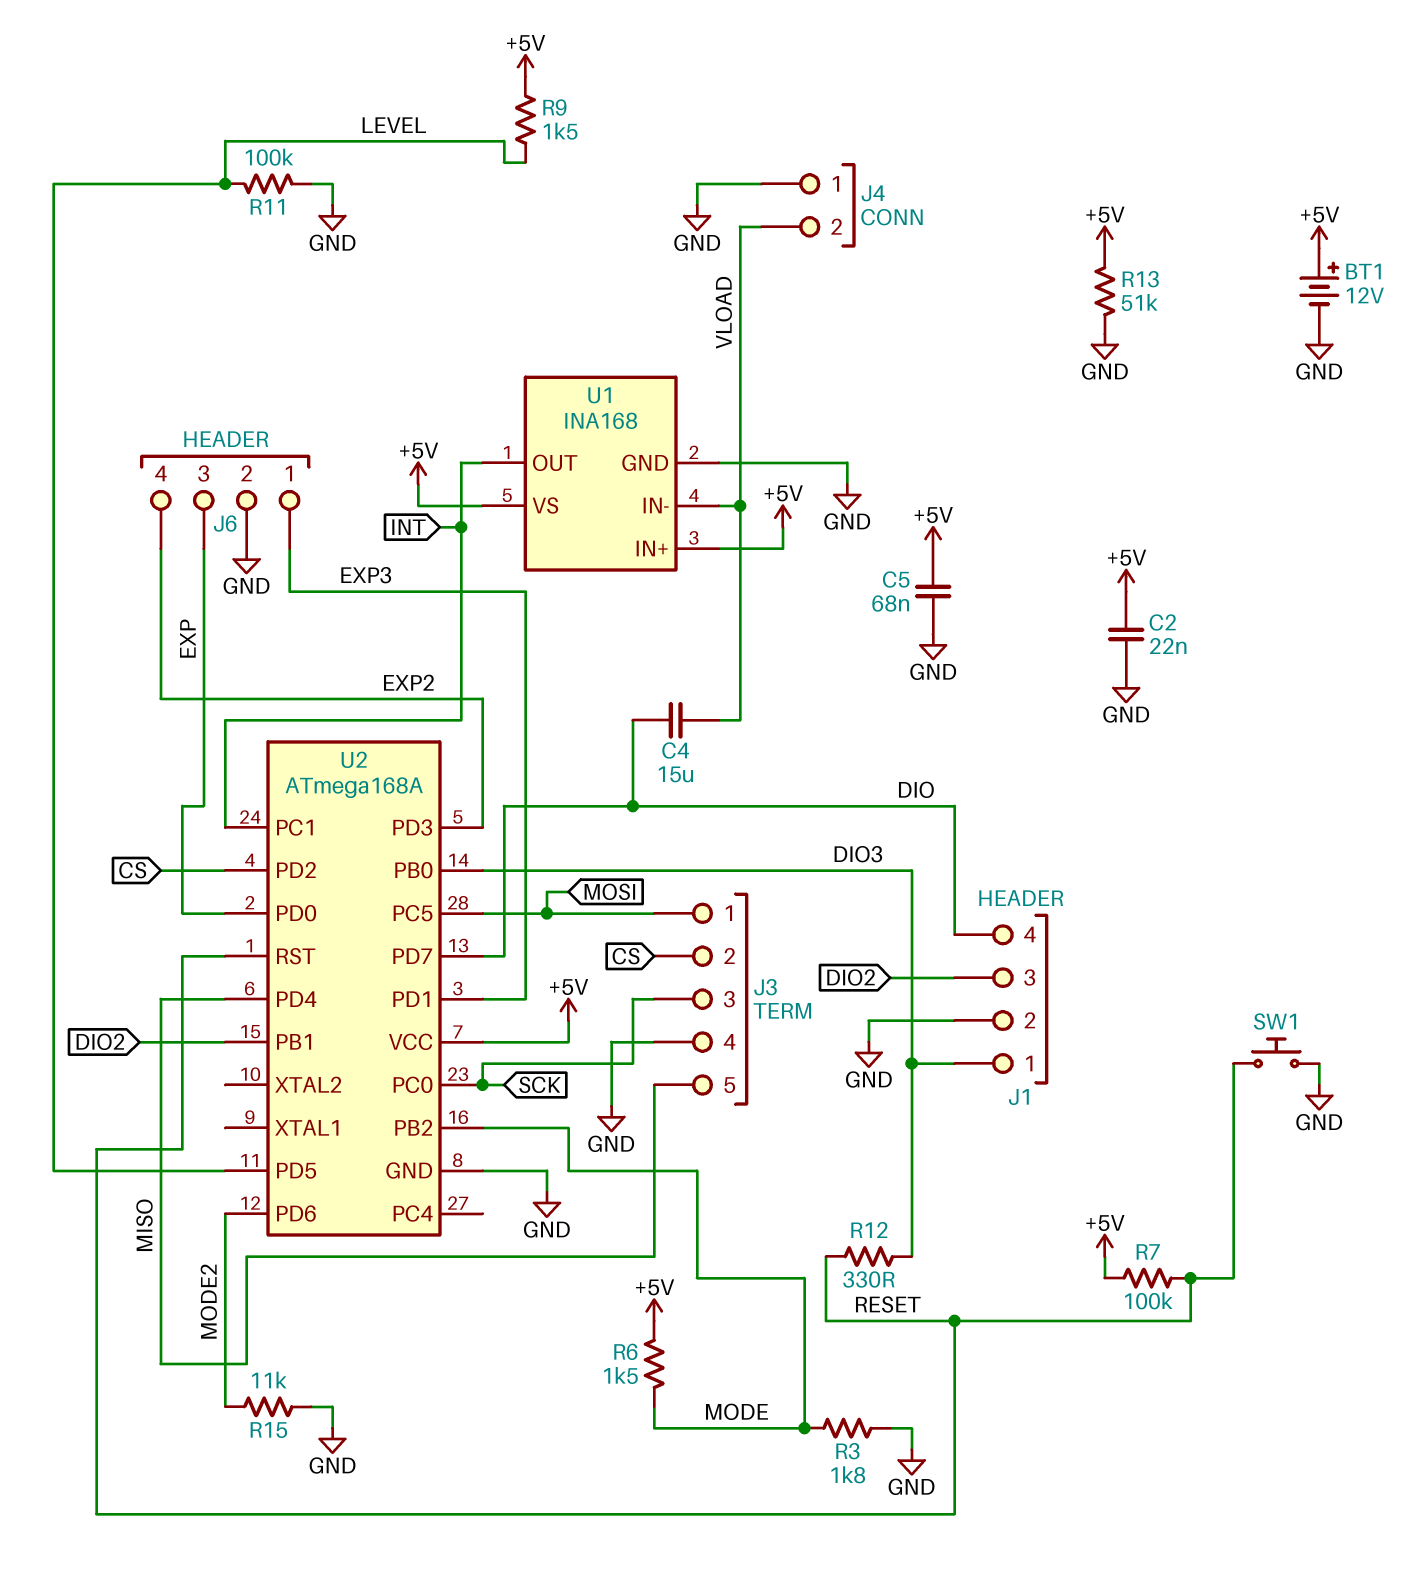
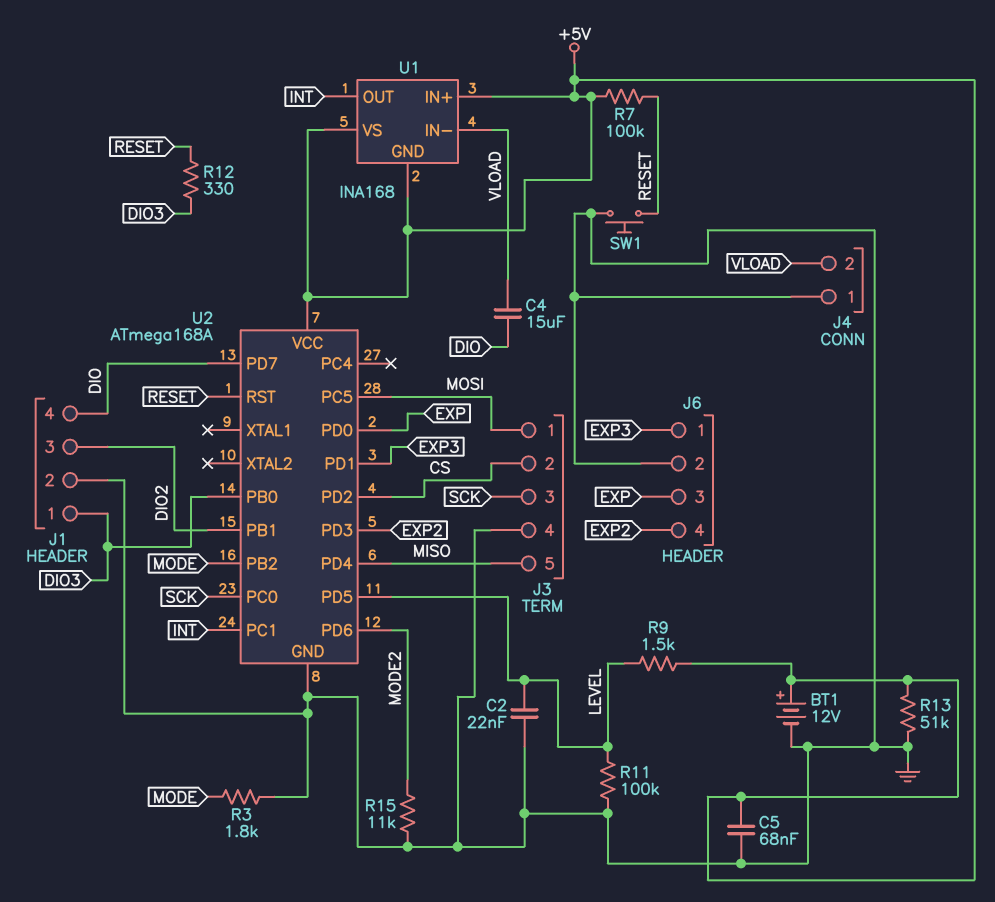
C2: 22nF (+5V, GND) -> 22nF (GND, LEVEL)
R6: 1.5k (+5V, MODE) -> none
U1 pin GND: GND -> +5V

